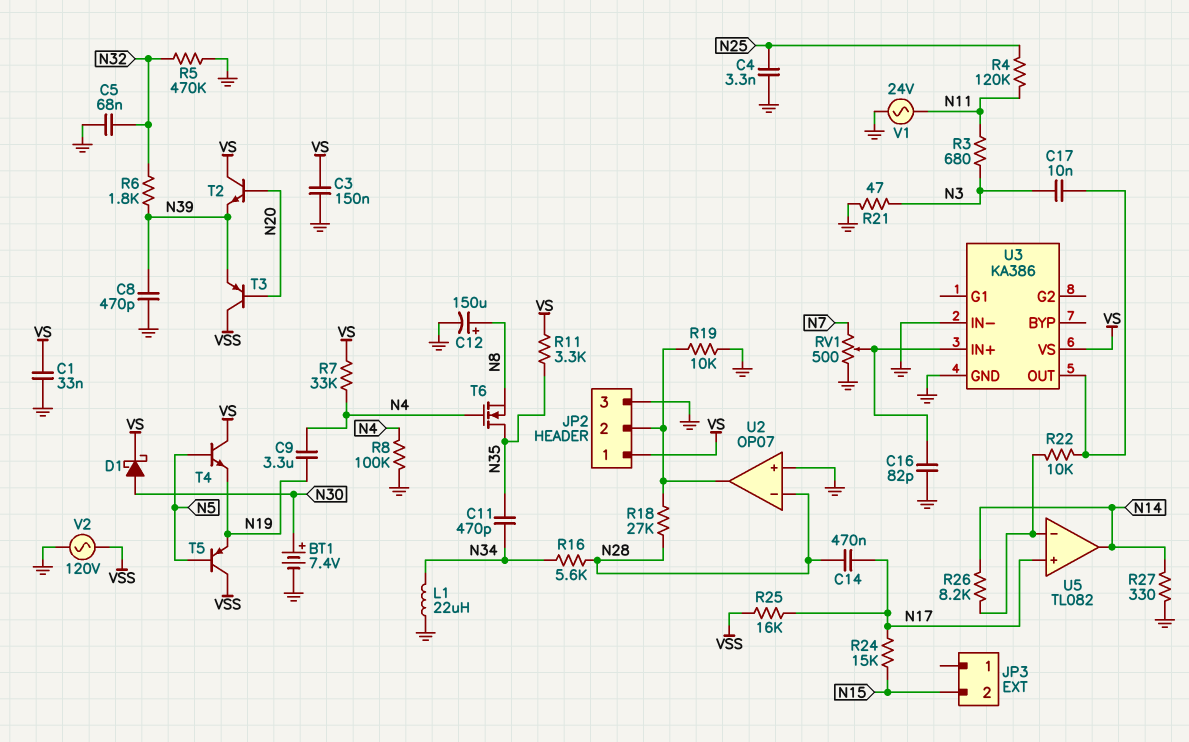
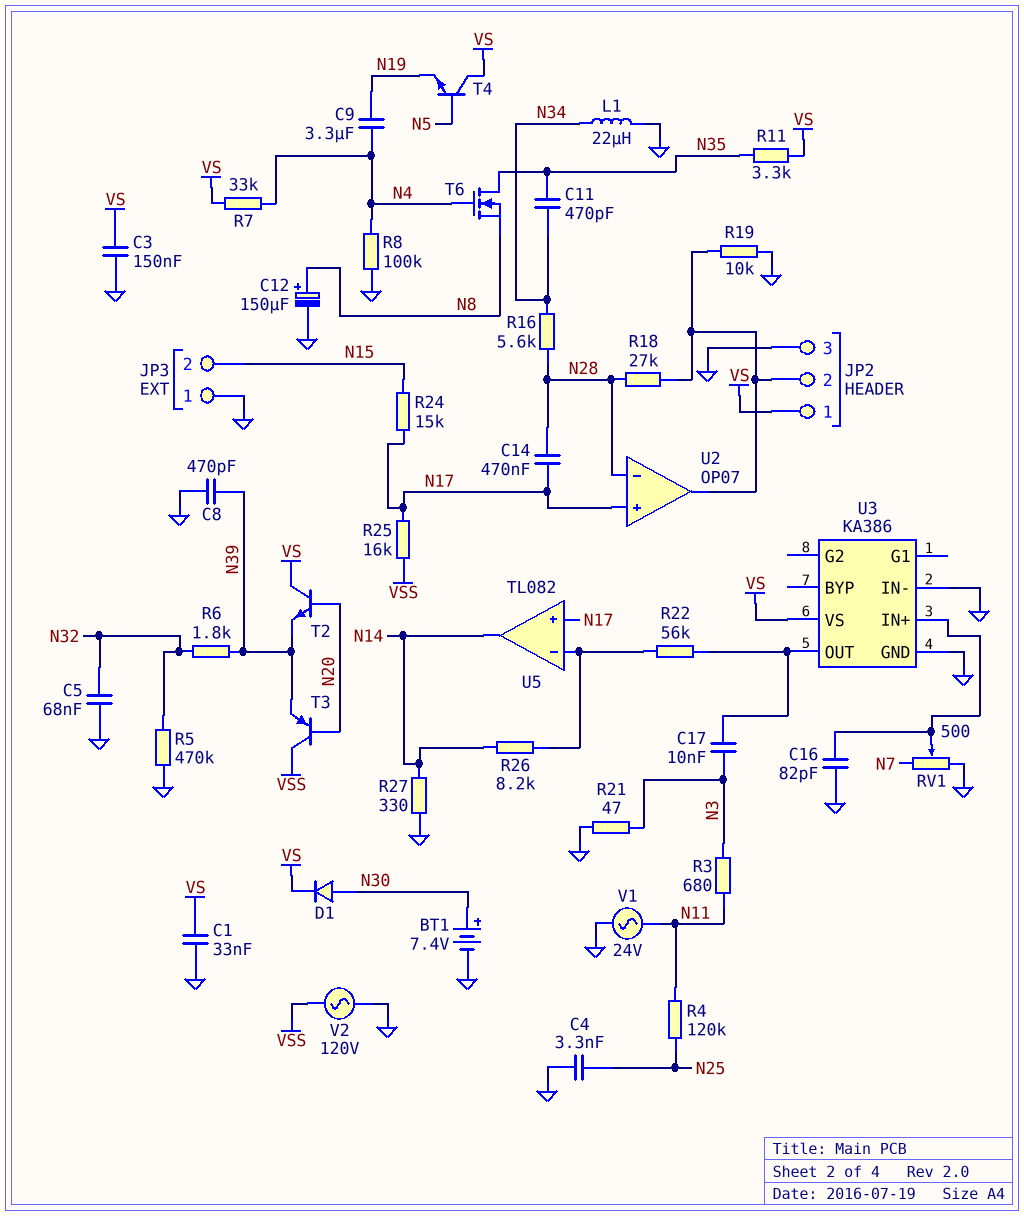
D1: schottky (A N30, K VS) -> diode (A N30, K VS)
JP3 pin 1: none -> GND
R22: 10k (U3/OUT, U5/in-) -> 56k (U3/OUT, U5/in-)
T5: PNP (B N5, C VSS, E N19) -> none
U2 pin in+: GND -> N17

